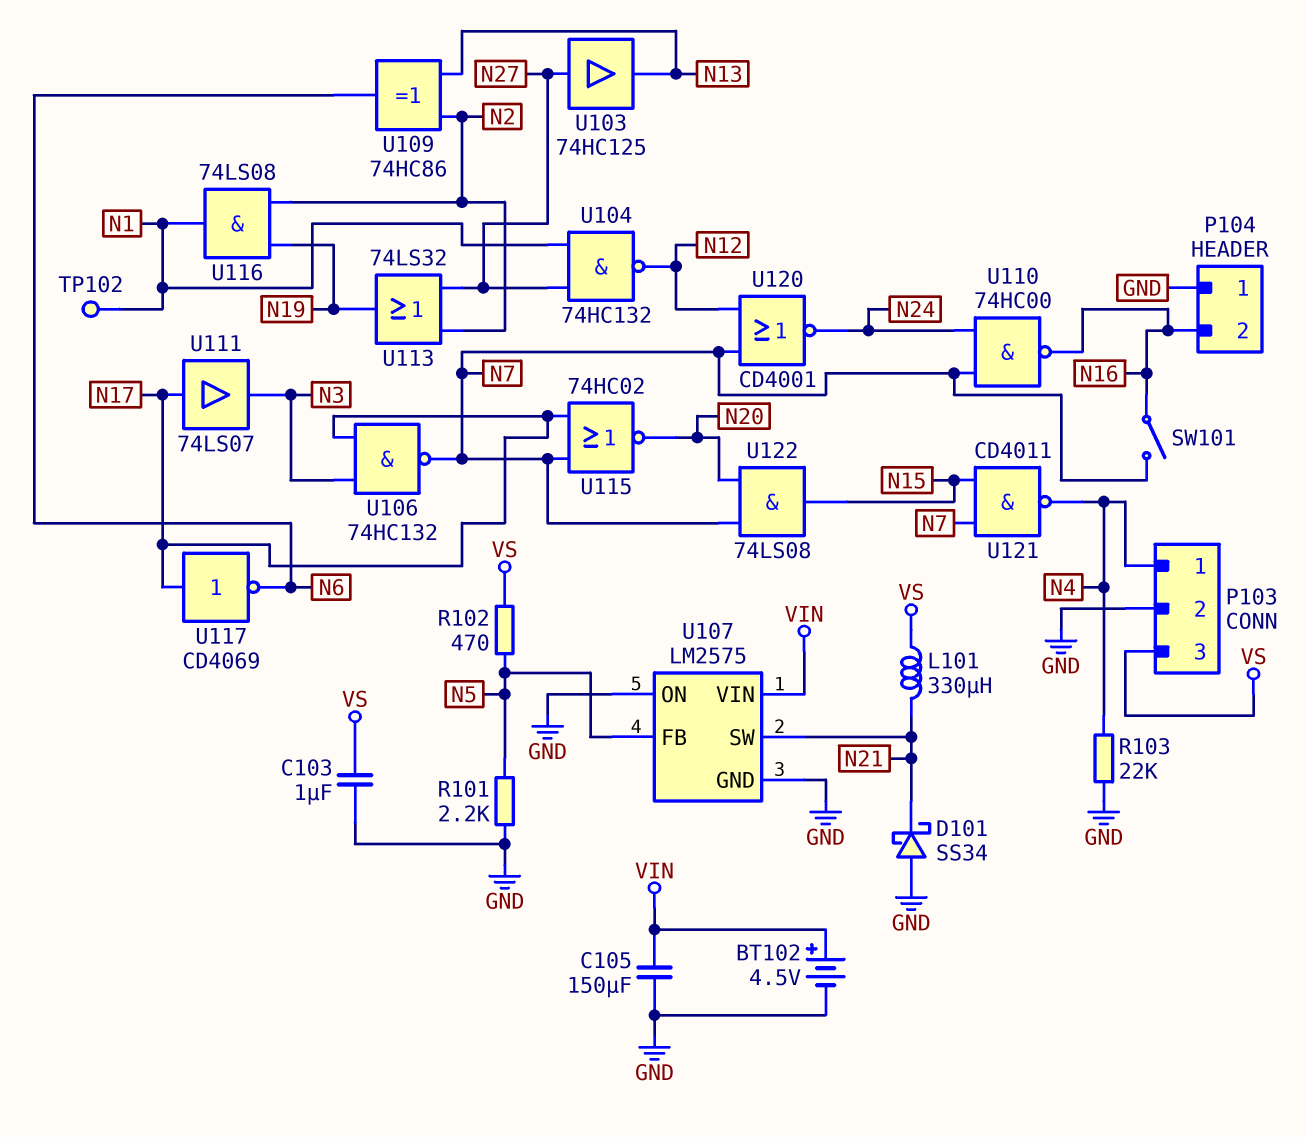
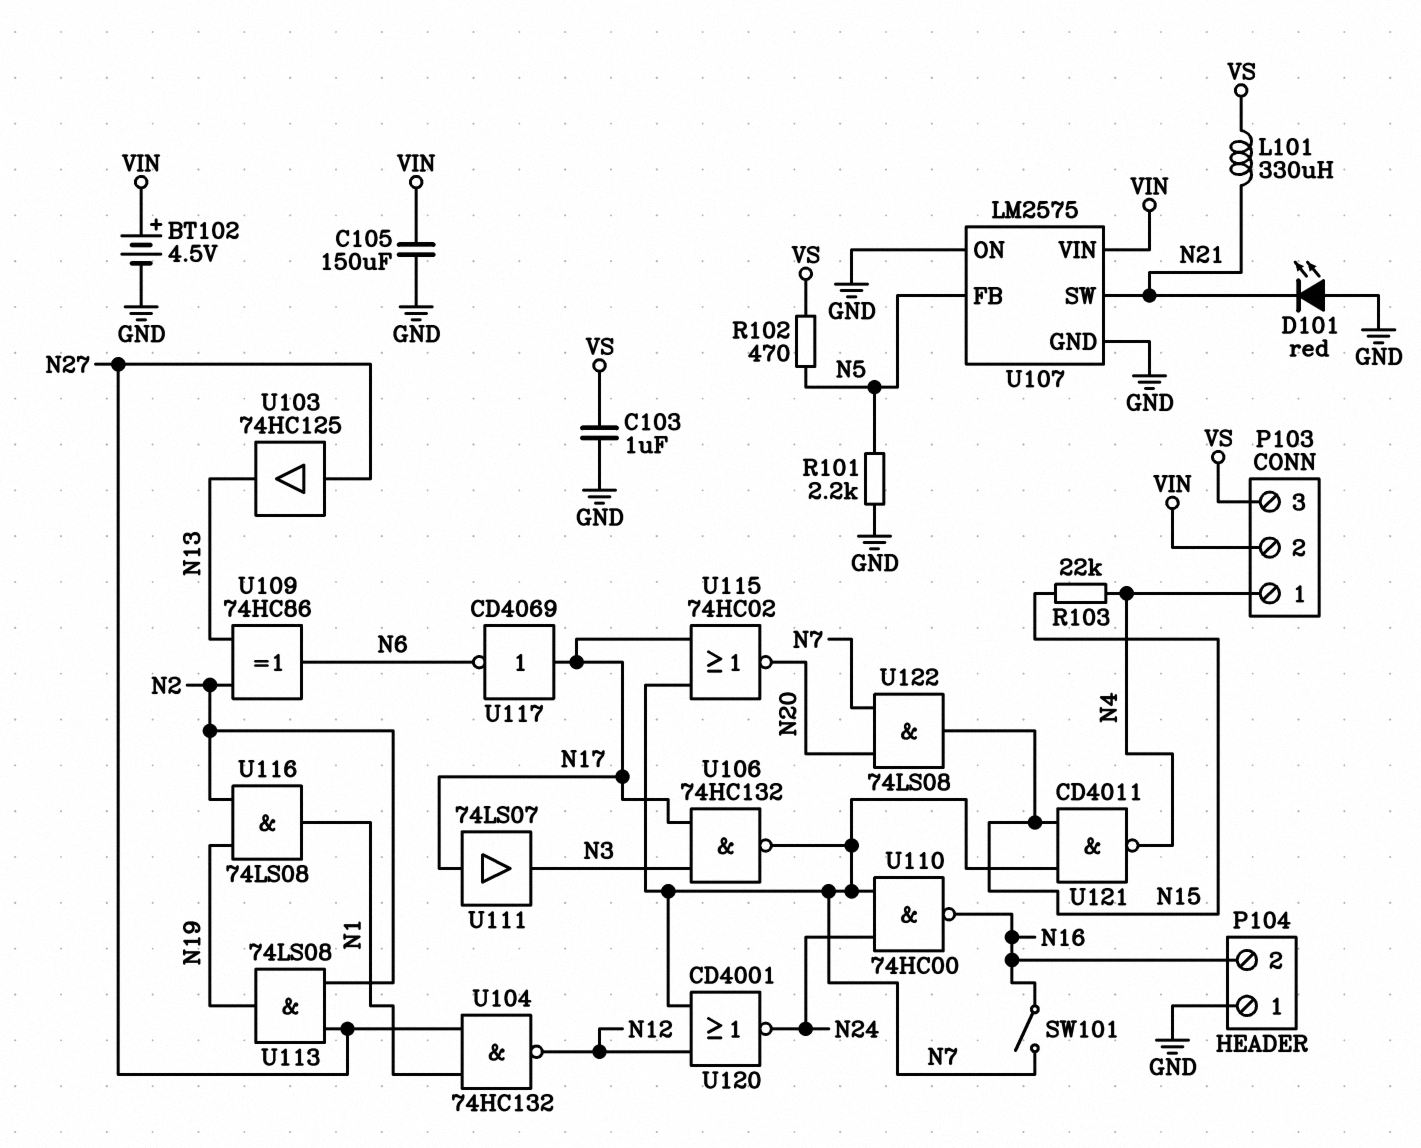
D101: schottky SS34 (A GND, K N21) -> LED red (A GND, K N21)
P103 pin 2: GND -> VIN
R103: 22k (GND, N4) -> 22k (N4, N15)
TP102: test point (N1) -> none
U113: OR 74LS32 (in N2, in N27, out N19) -> AND 74LS08 (in N2, in N27, out N19)

